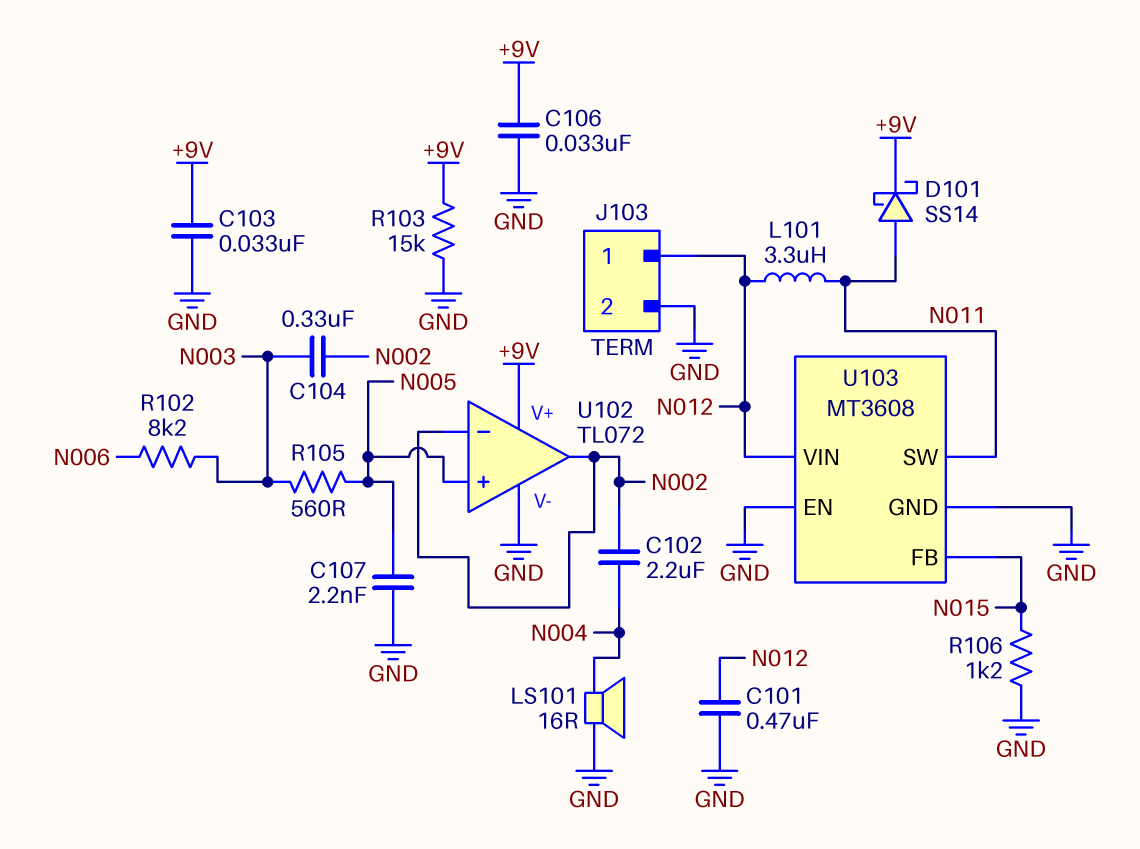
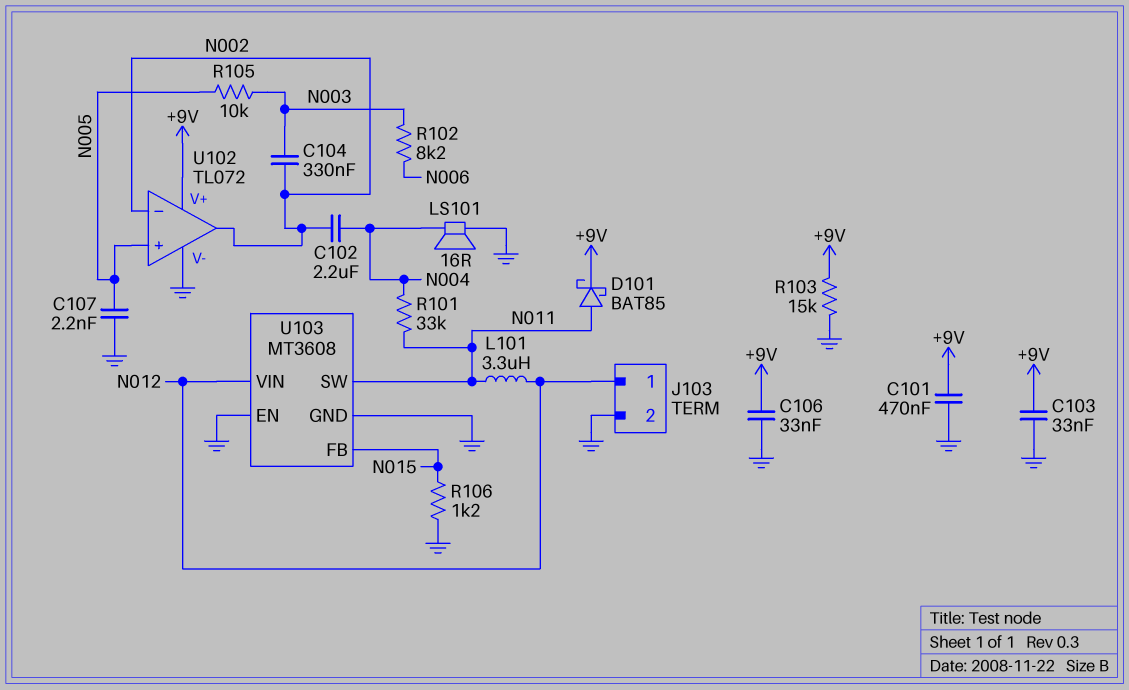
C101: 470nF (GND, N012) -> 470nF (+9V, GND)
D101: schottky SS14 (A N011, K +9V) -> schottky BAT85 (A N011, K +9V)
R101: none -> 33k (N004, N011)
R105: 560 (N003, N005) -> 10k (N003, N005)

